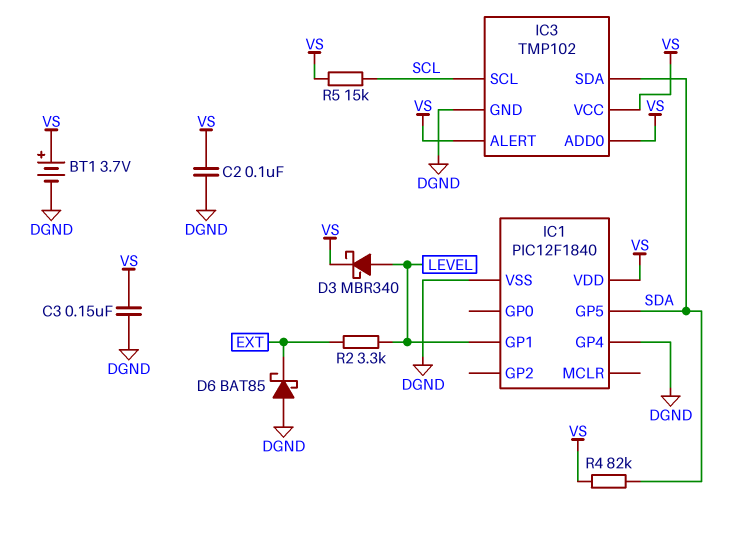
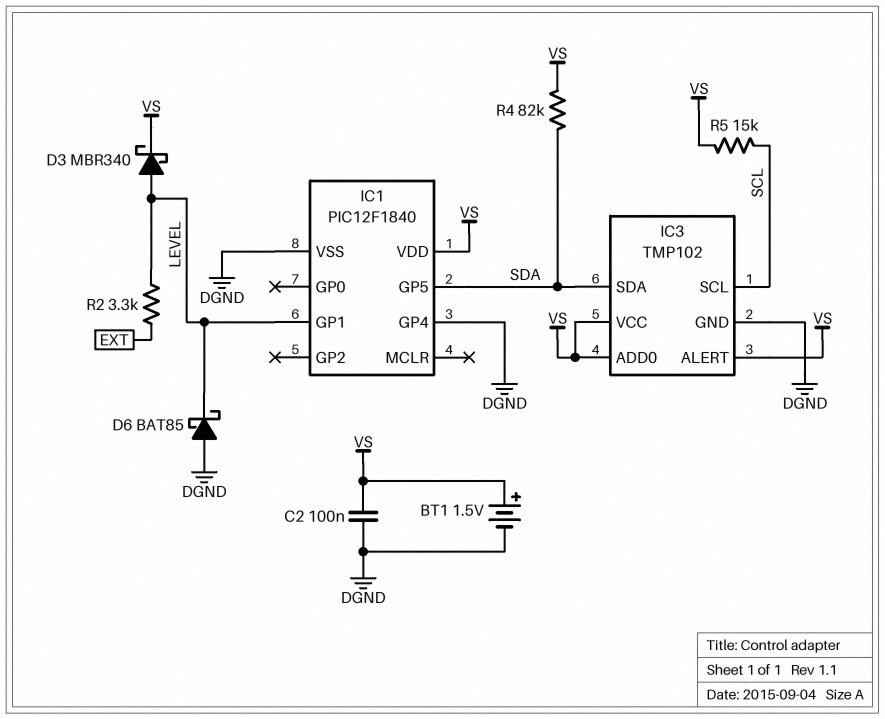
BT1: 3.7V (plus VS, minus DGND) -> 1.5V (plus VS, minus DGND)
C3: 150nF (DGND, VS) -> none
D6: schottky BAT85 (A DGND, K EXT) -> schottky BAT85 (A DGND, K LEVEL)

